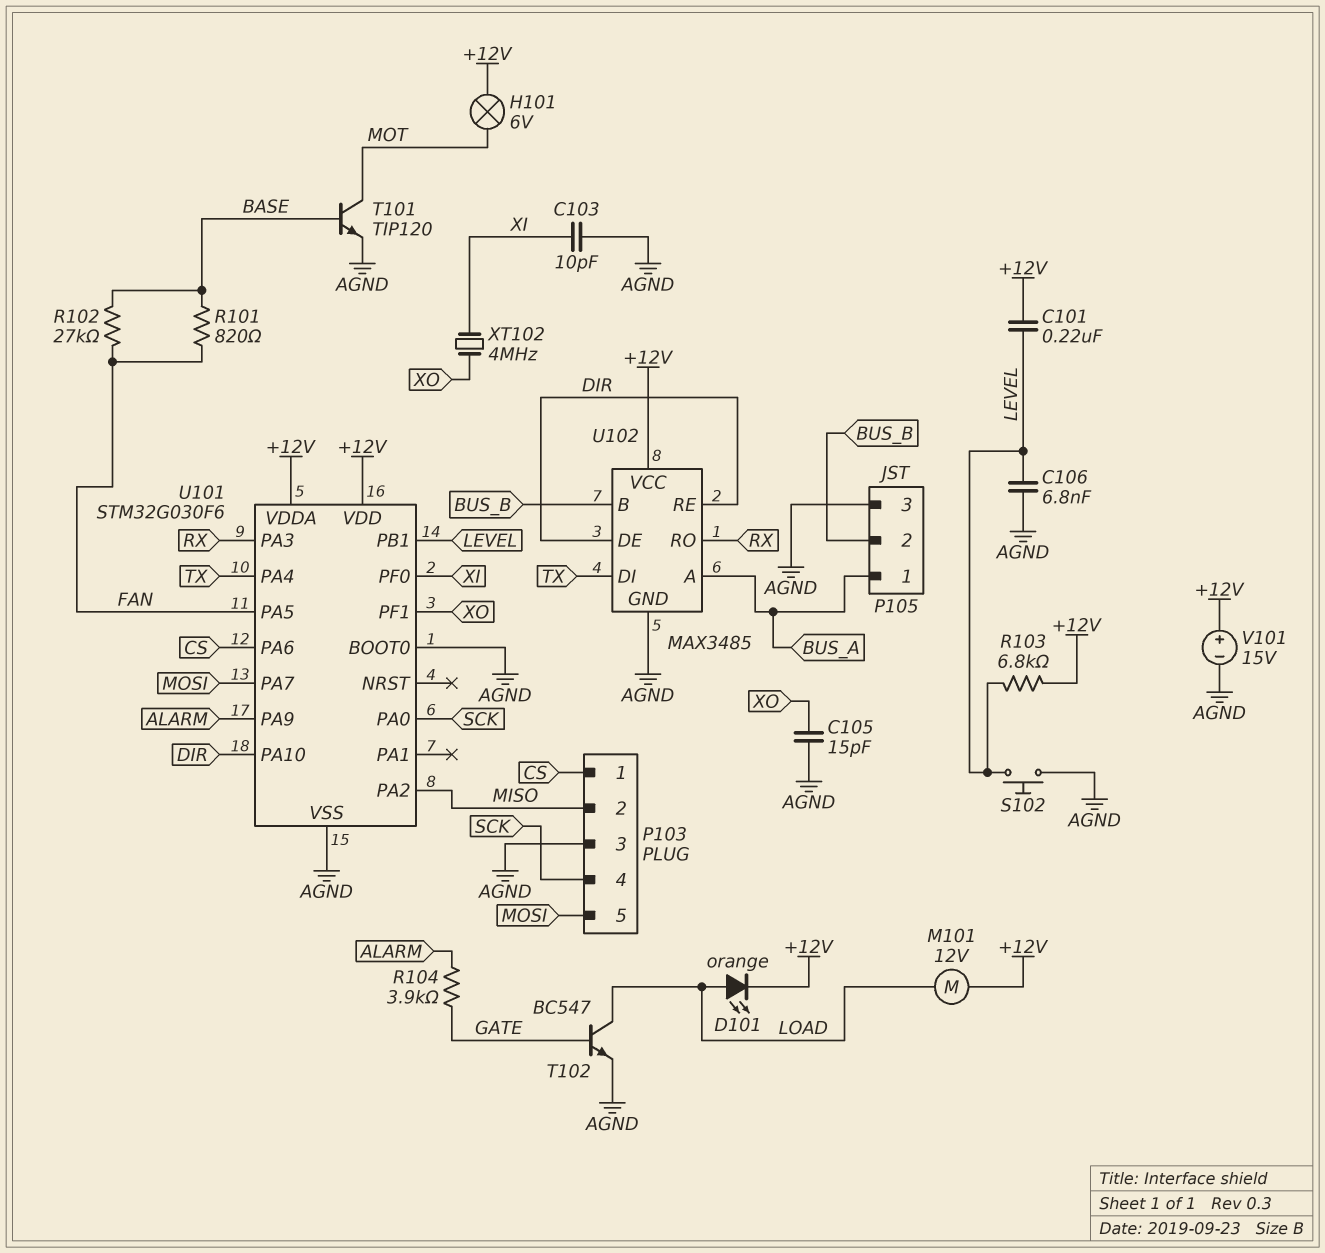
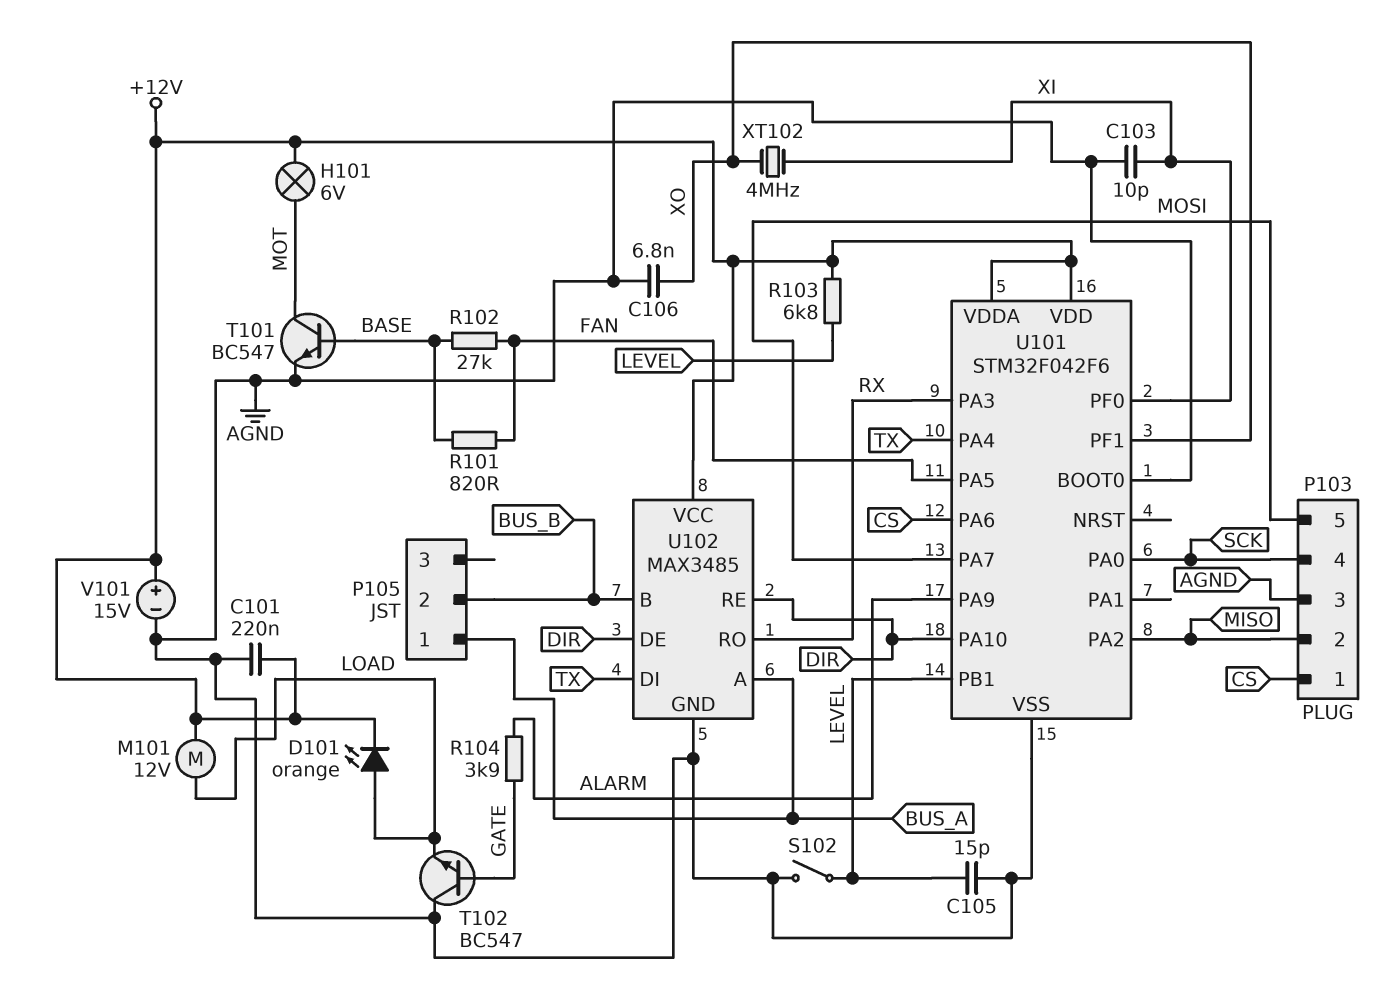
C101: 220nF (+12V, LEVEL) -> 220nF (+12V, AGND)
C105: 15pF (AGND, XO) -> 15pF (AGND, LEVEL)
C106: 6.8nF (AGND, LEVEL) -> 6.8nF (AGND, XO)
P105 pin 3: AGND -> none
S102: button (AGND, LEVEL) -> switch (AGND, LEVEL)
T101: NPN TIP120 (B BASE, C MOT, E AGND) -> NPN BC547 (B BASE, C MOT, E AGND)
T102: NPN BC547 (B GATE, C LOAD, E AGND) -> NPN BC547 (B GATE, C AGND, E LOAD)
U101: STM32G030F6 -> STM32F042F6

